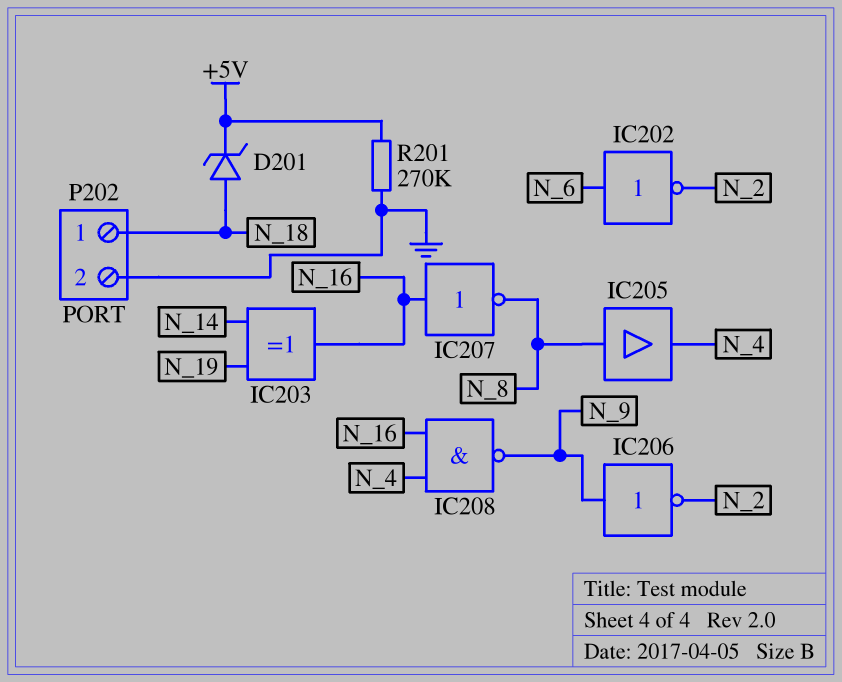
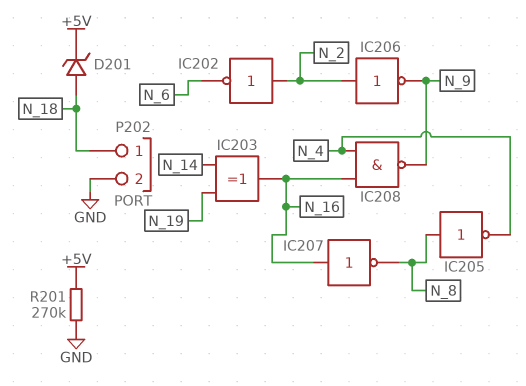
IC202: NOT (in N_6, out N_2) -> NOT (in N_2, out N_6)
IC205: buffer (in N_8, out N_4) -> NOT (in N_8, out N_4)
IC206: NOT (in N_9, out N_2) -> NOT (in N_2, out N_9)

